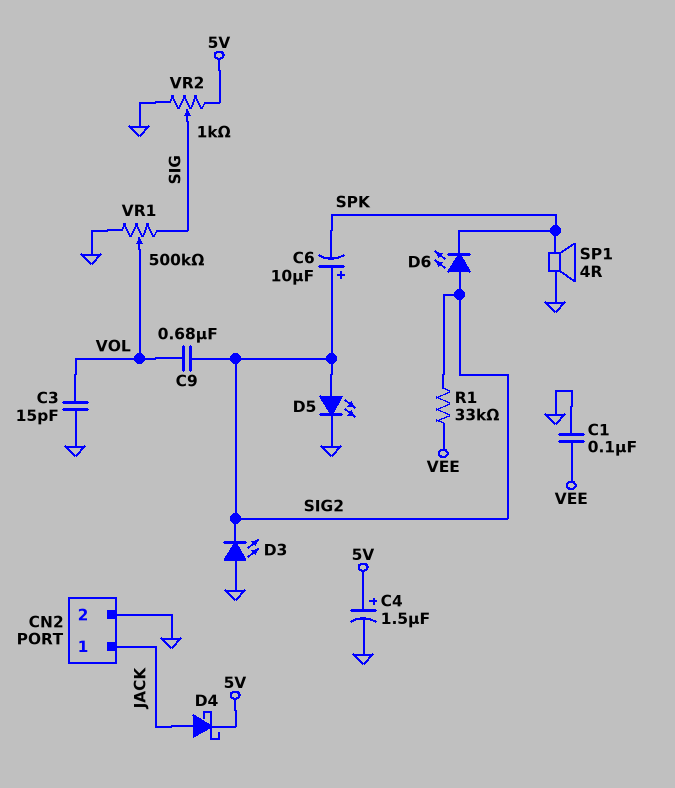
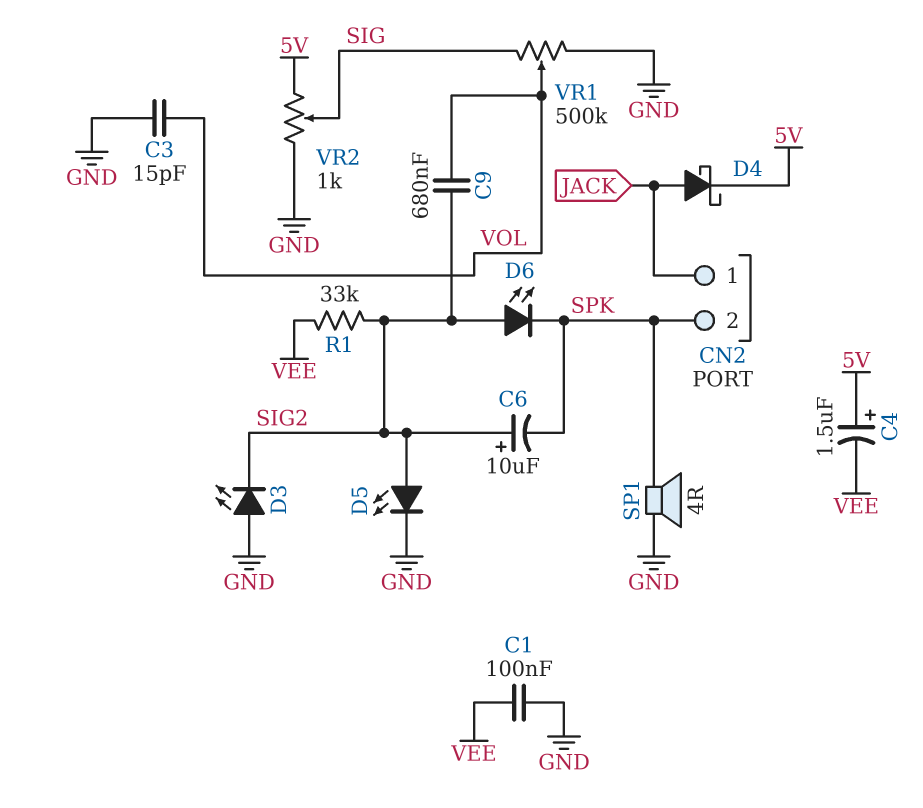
C4: 1.5uF (plus 5V, minus GND) -> 1.5uF (plus 5V, minus VEE)
CN2 pin 2: GND -> SPK

